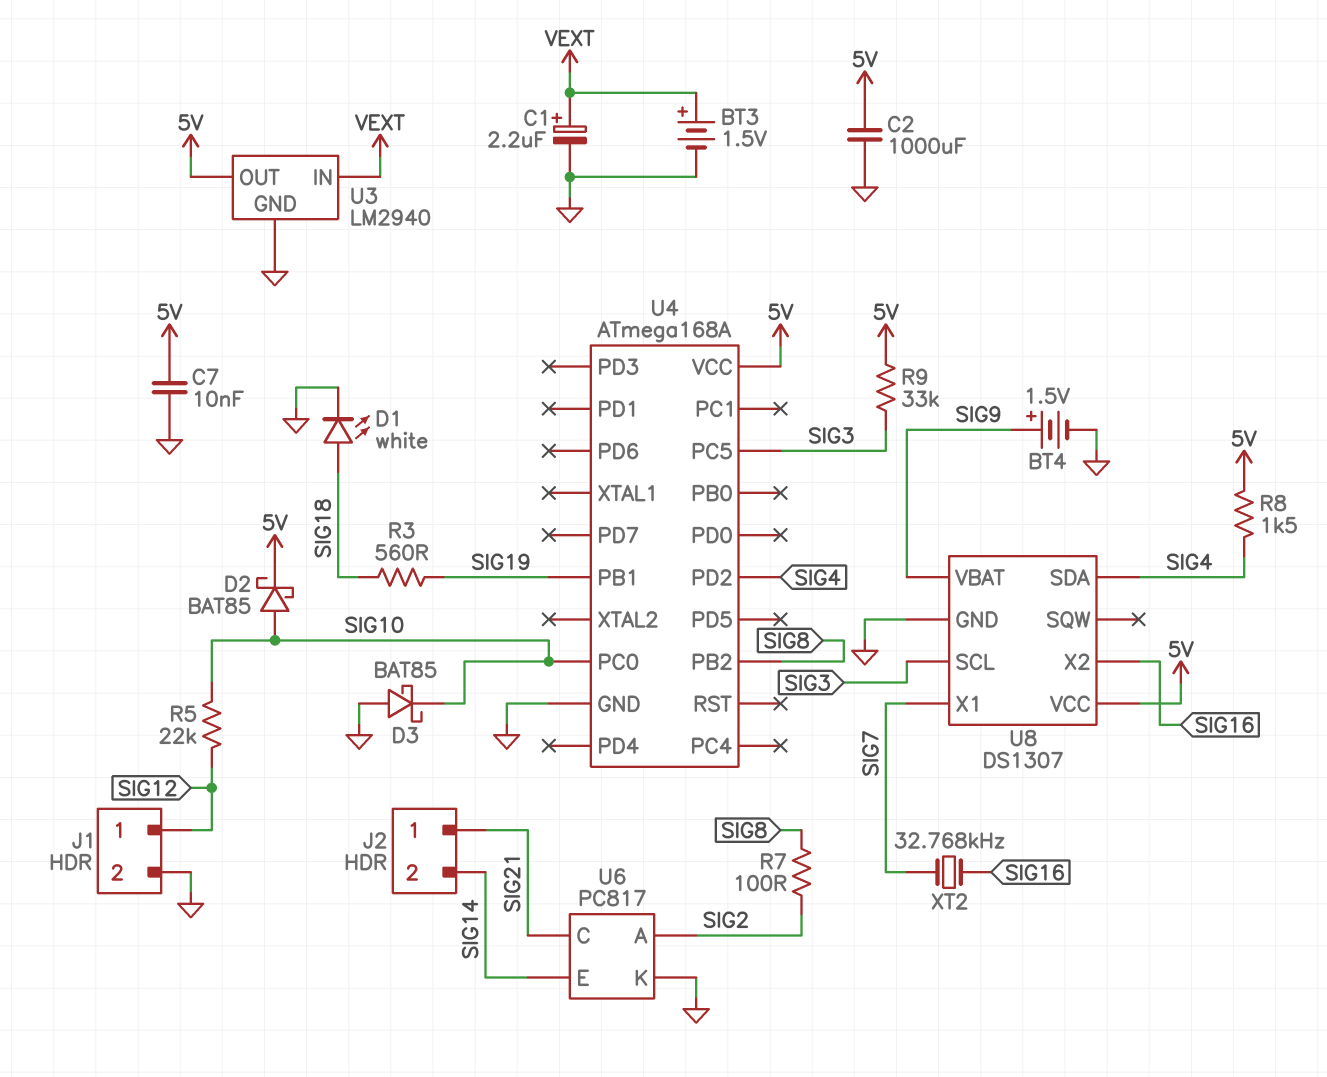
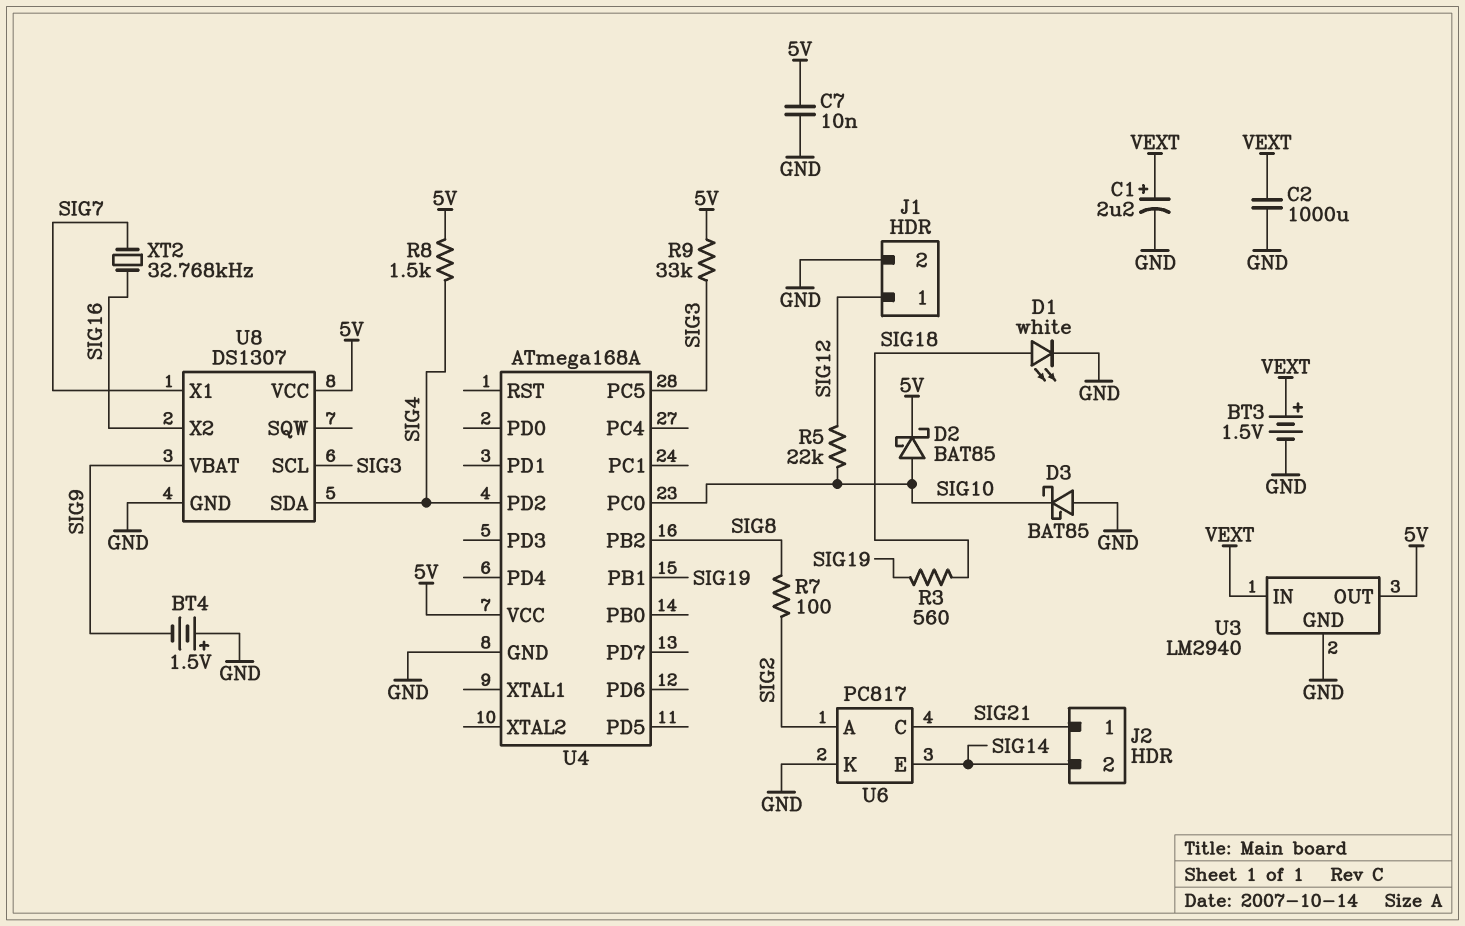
BT4: 1.5V (plus SIG9, minus GND) -> 1.5V (plus GND, minus SIG9)
C2: 1000uF (5V, GND) -> 1000uF (GND, VEXT)

